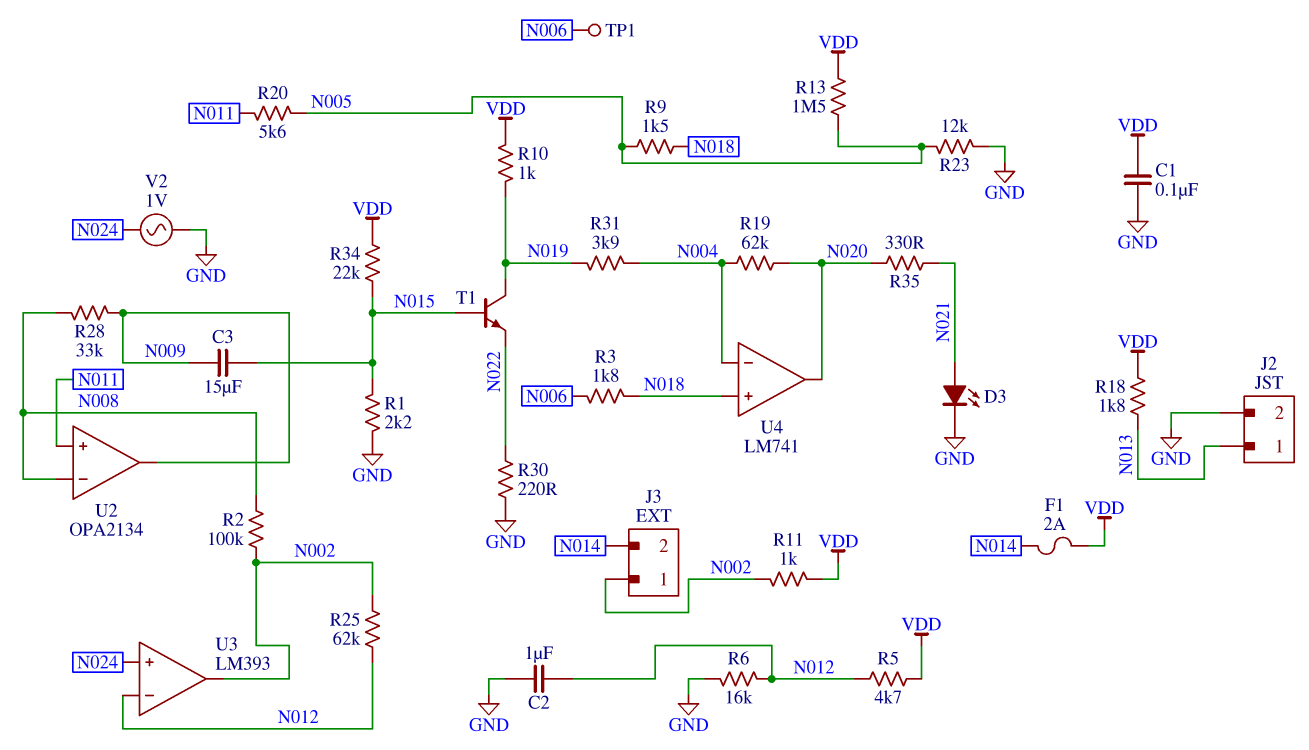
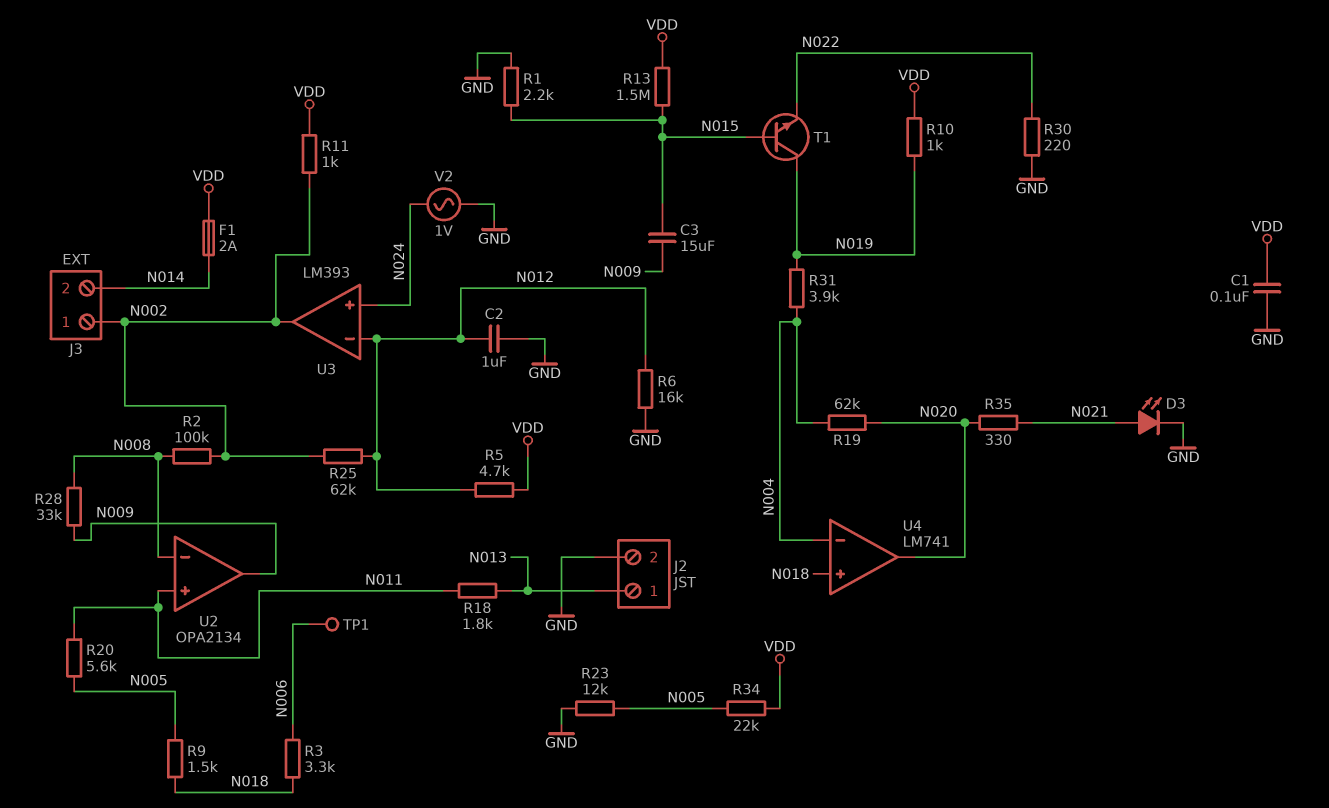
R3: 1.8k (N006, N018) -> 3.3k (N006, N018)
R13: 1.5M (N005, VDD) -> 1.5M (N015, VDD)
R18: 1.8k (N013, VDD) -> 1.8k (N011, N013)
R34: 22k (N015, VDD) -> 22k (N005, VDD)

